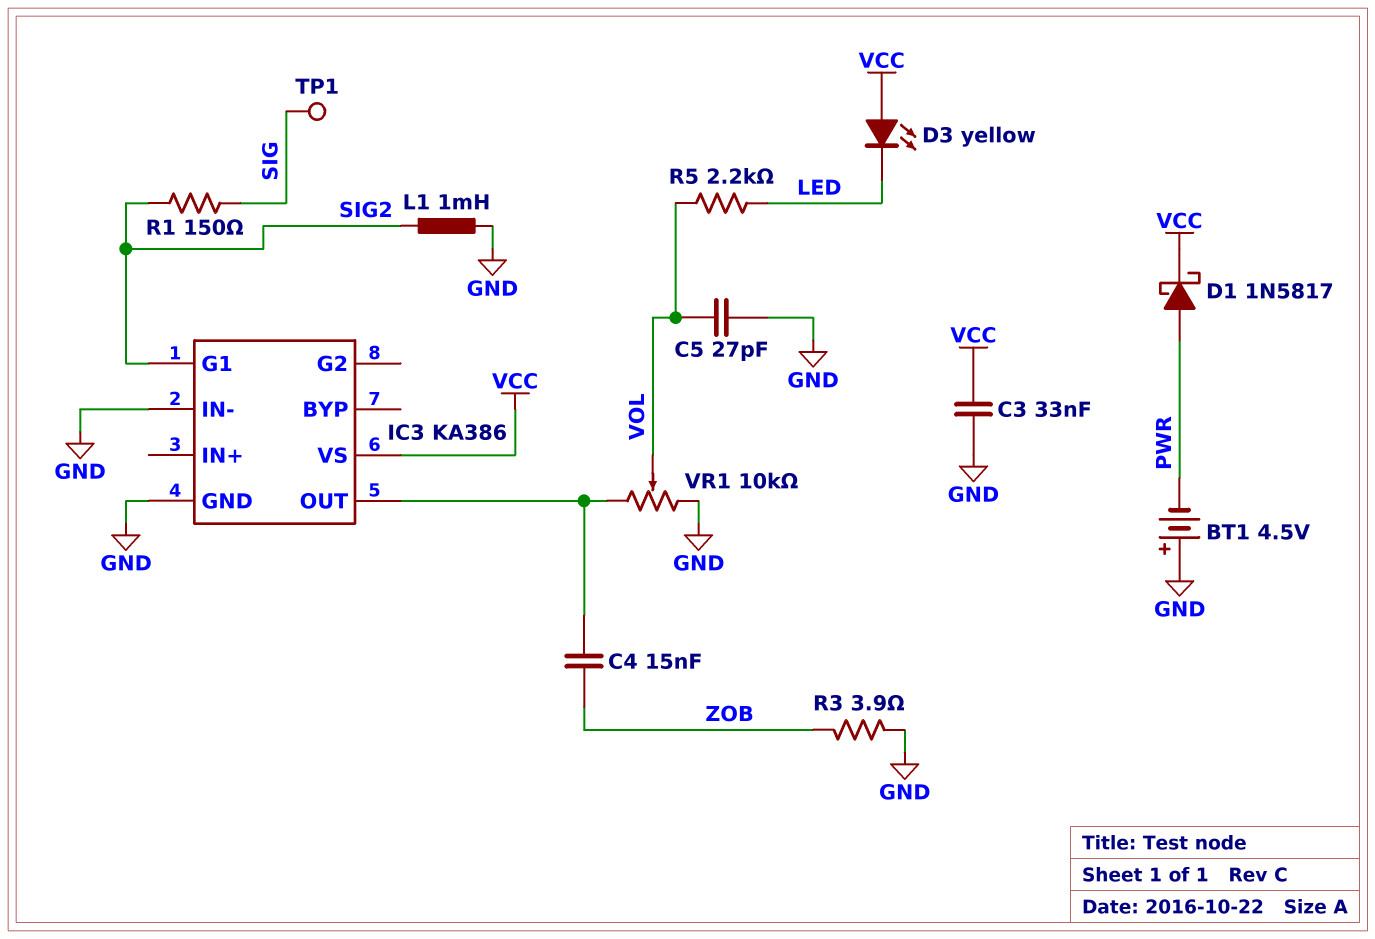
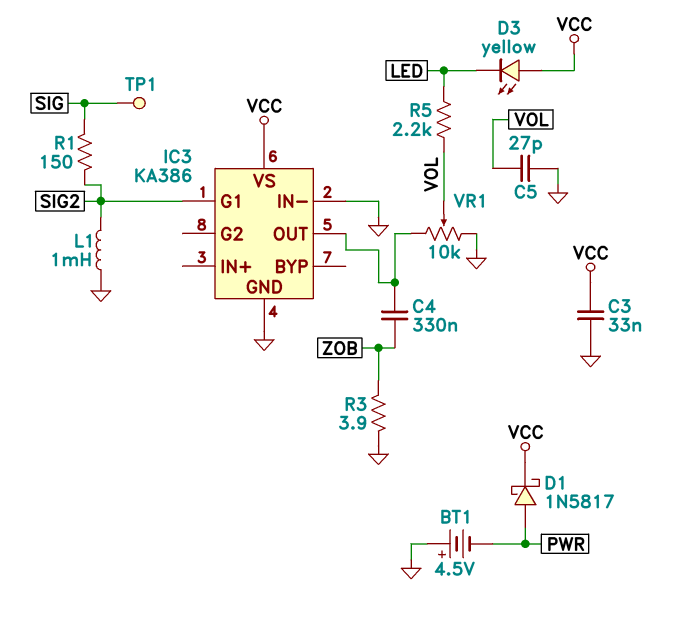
C4: 15nF (IC3/OUT, ZOB) -> 330nF (IC3/OUT, ZOB)

